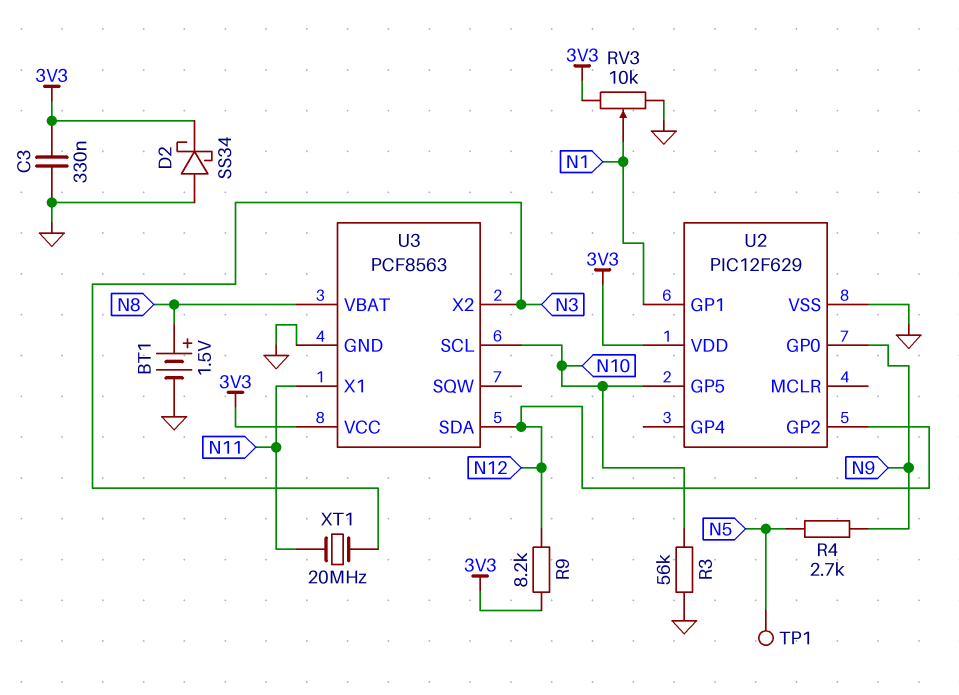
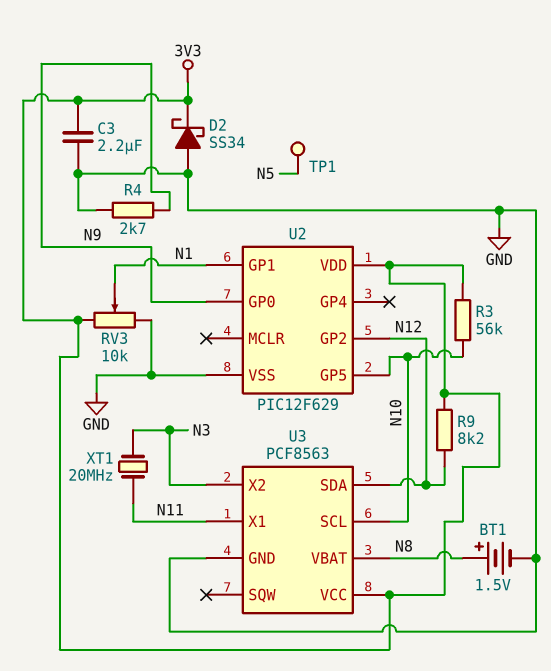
C3: 330nF (3V3, GND) -> 2.2uF (3V3, GND)
R3: 56k (GND, N10) -> 56k (3V3, N10)
R4: 2.7k (N5, N9) -> 2.7k (GND, N9)

